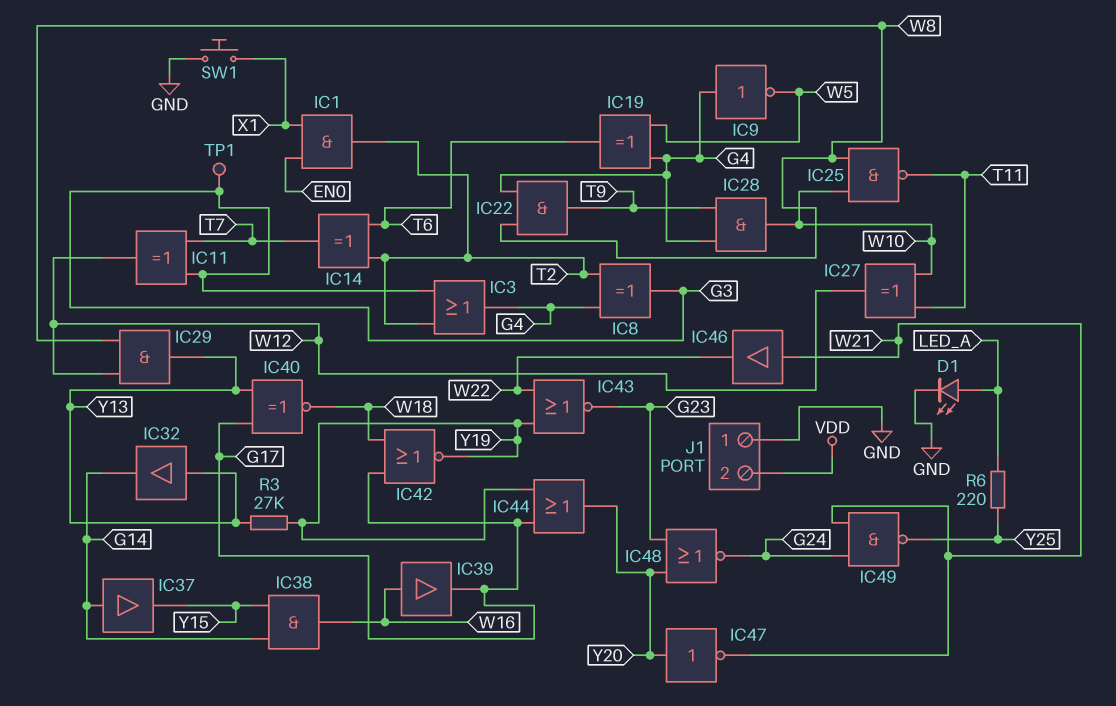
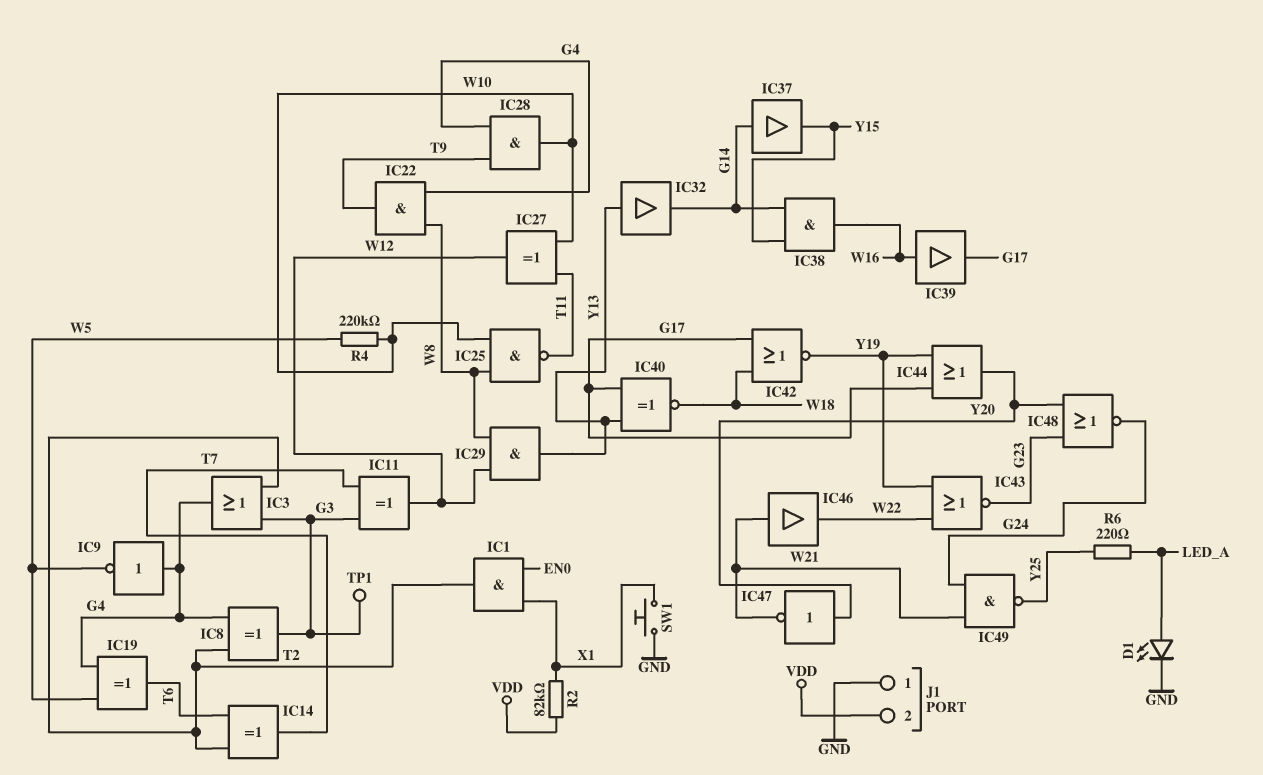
R2: none -> 82k (VDD, X1)
R3: 27k (Y13, Y19) -> none
R4: none -> 220k (W5, W10)

